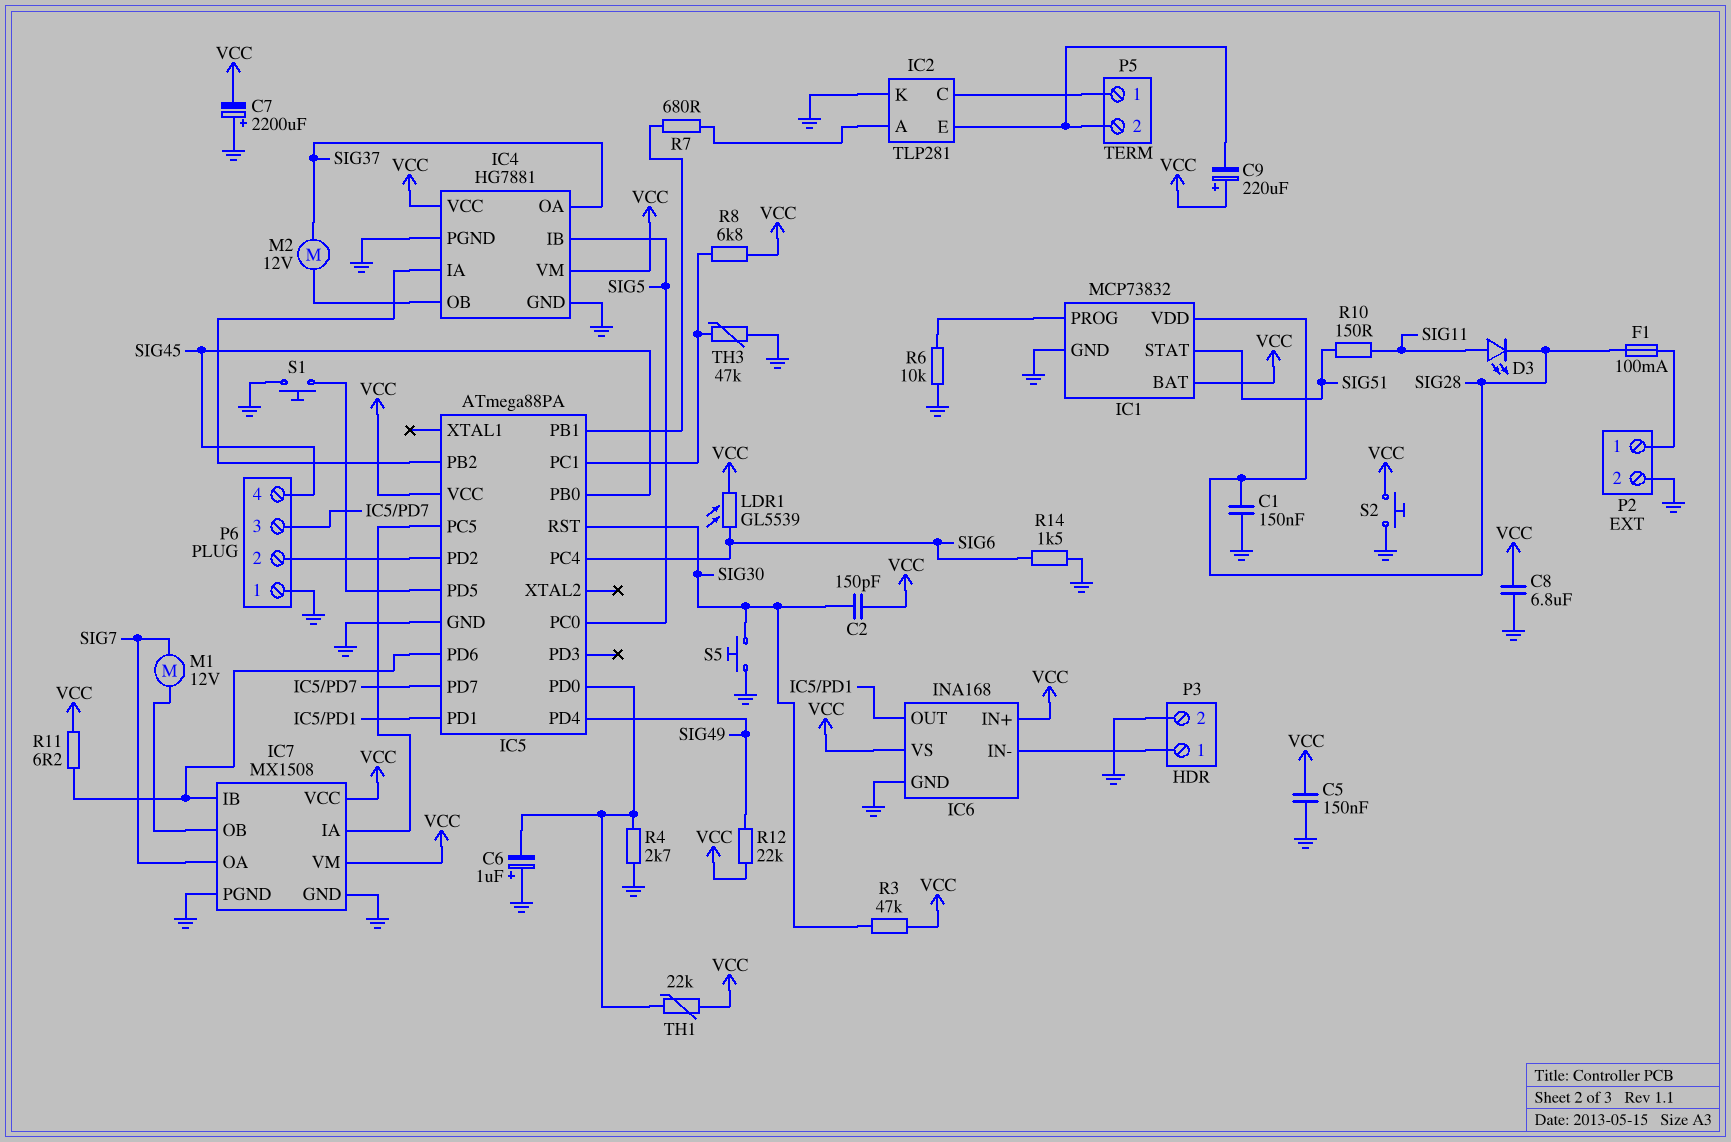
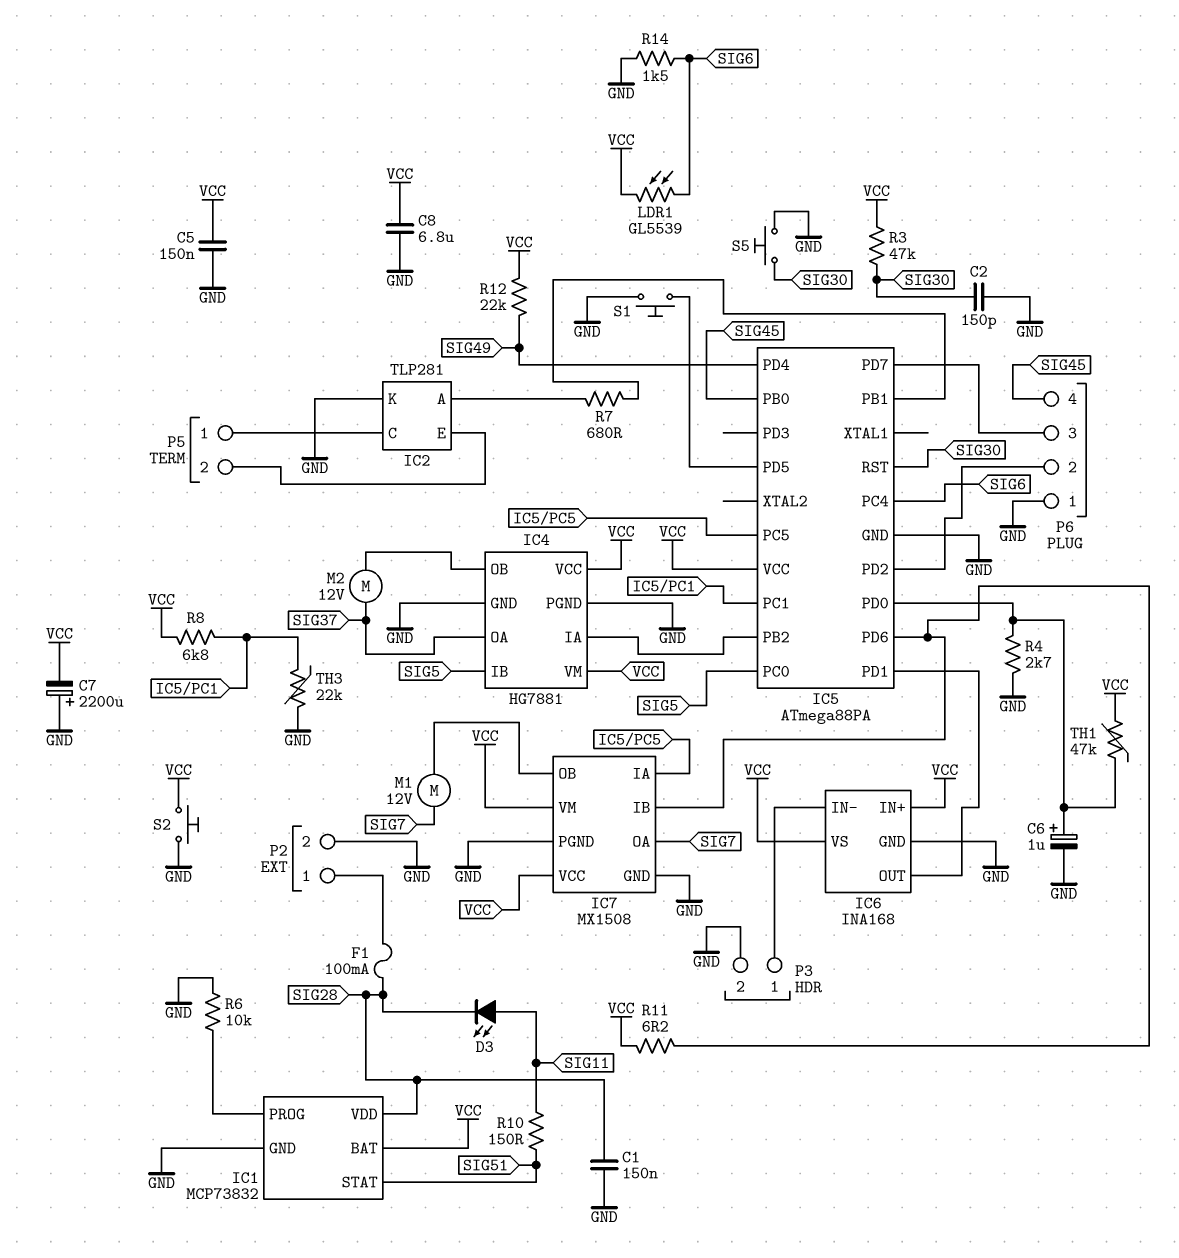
C2: 150pF (SIG30, VCC) -> 150pF (GND, SIG30)
C6: 1uF (plus GND, minus IC5/PD0) -> 1uF (plus IC5/PD0, minus GND)
C9: 220uF (plus VCC, minus IC2/E) -> none
TH1: 22k (IC5/PD0, VCC) -> 47k (IC5/PD0, VCC)
TH3: 47k (GND, IC5/PC1) -> 22k (GND, IC5/PC1)

